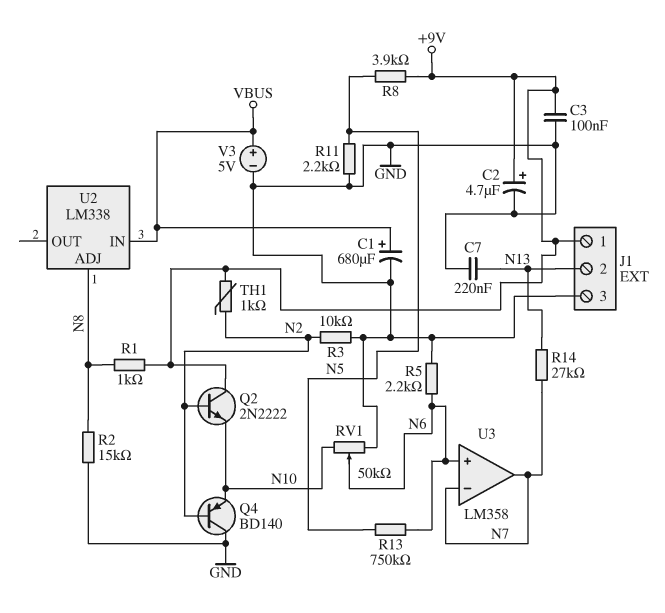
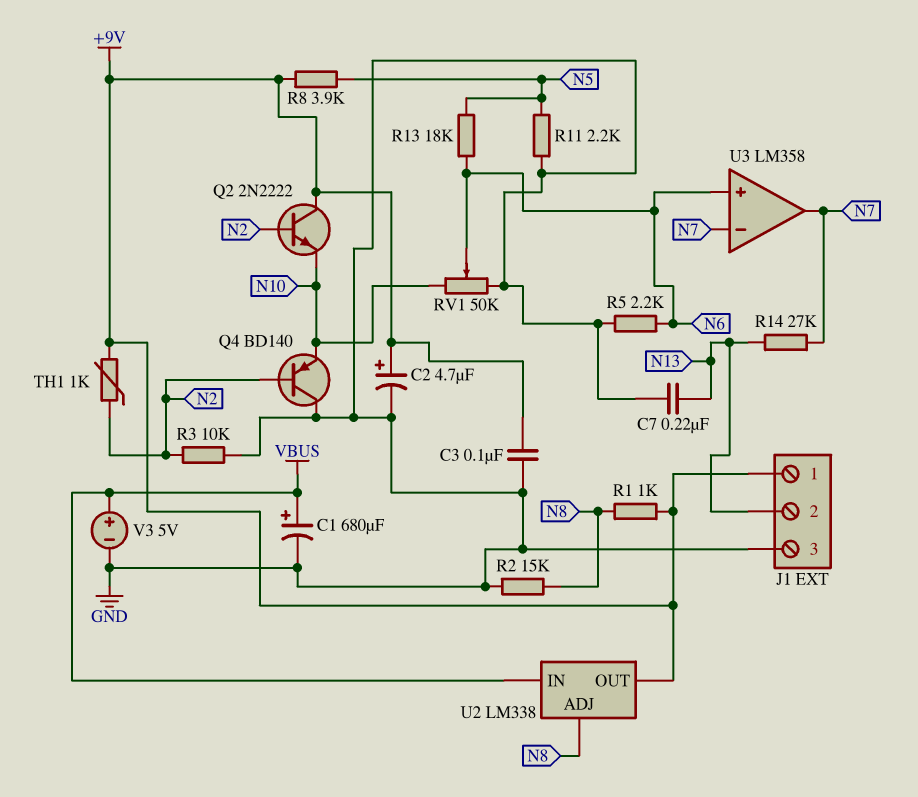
R13: 750k (N5, N6) -> 18k (N5, N6)
U2 pin OUT: none -> +9V

